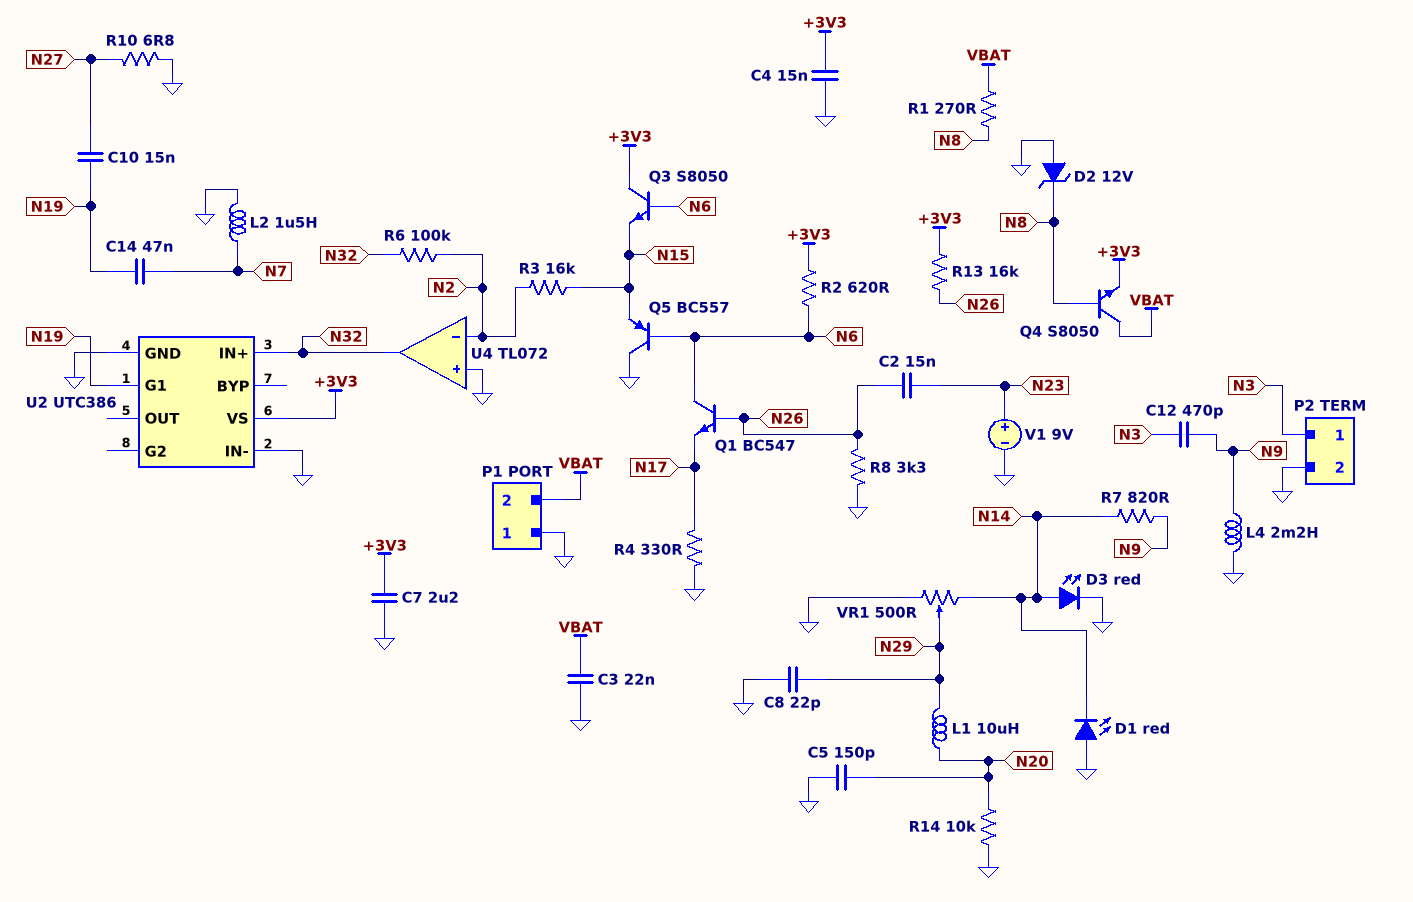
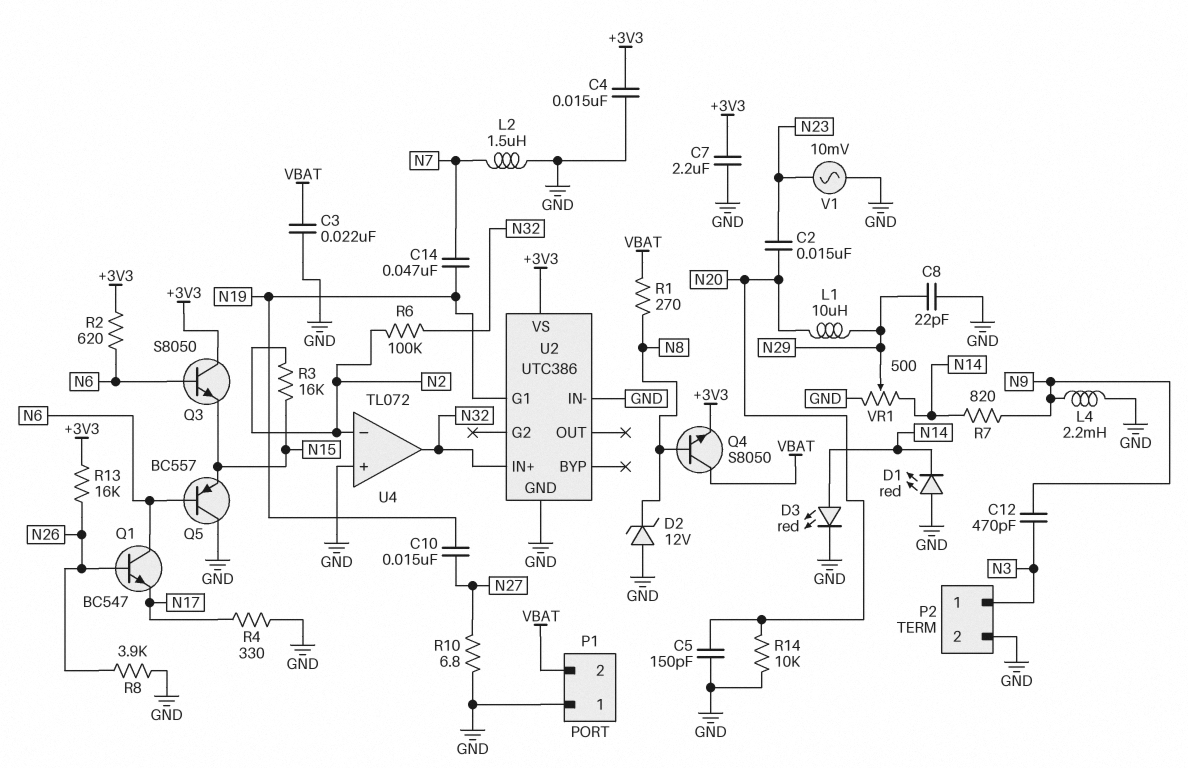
C2: 15nF (N23, N26) -> 15nF (N20, N23)
R8: 3.3k (GND, N26) -> 3.9k (GND, N26)
V1: 9V (plus N23, minus GND) -> AC 10mV (GND, N23)

